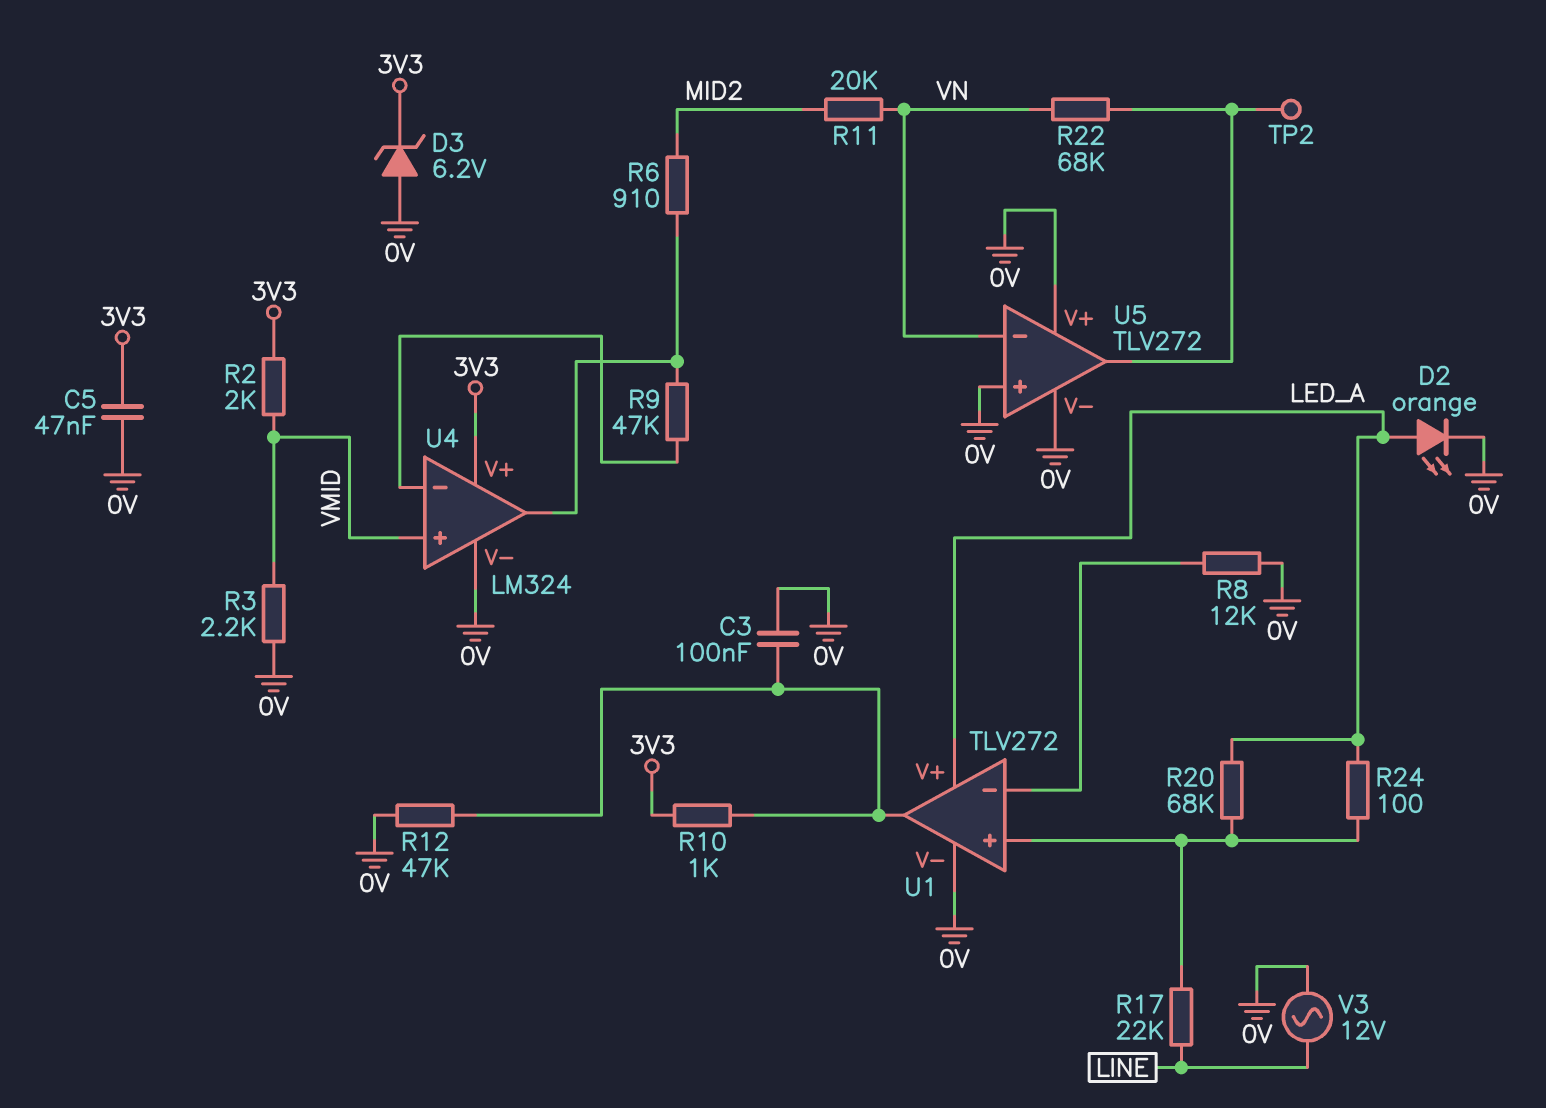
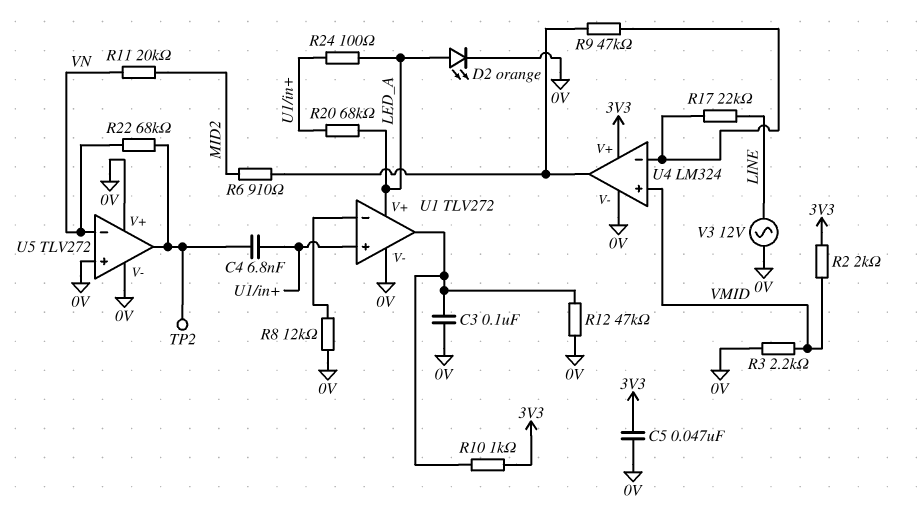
C4: none -> 6.8nF (U1/in+, U5/out)
D3: zener 6.2V (A 0V, K 3V3) -> none
R17: 22k (LINE, U1/in+) -> 22k (LINE, U4/in-)

